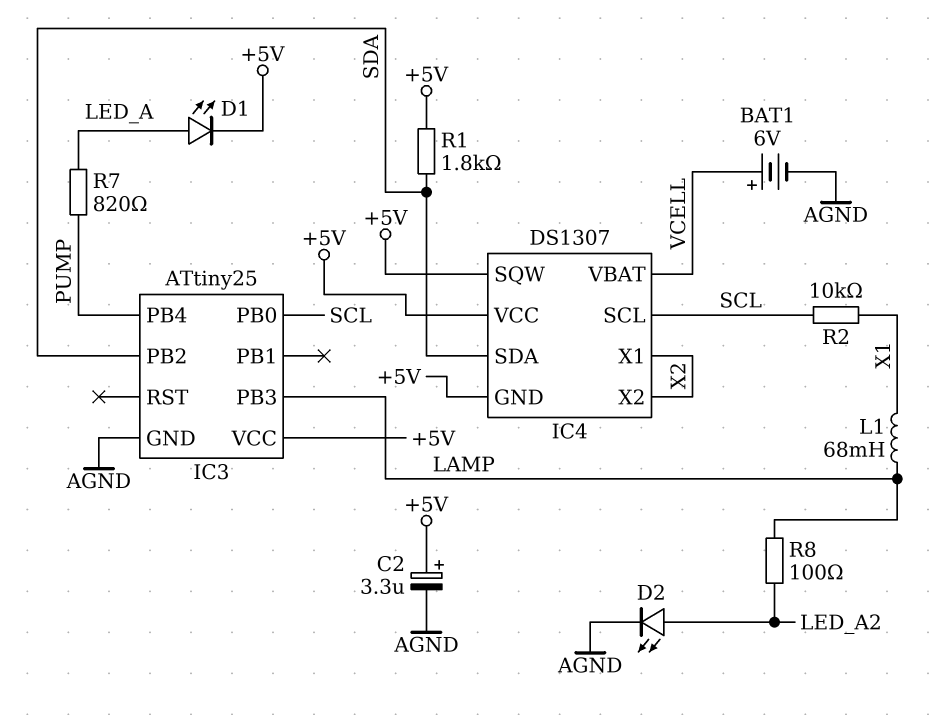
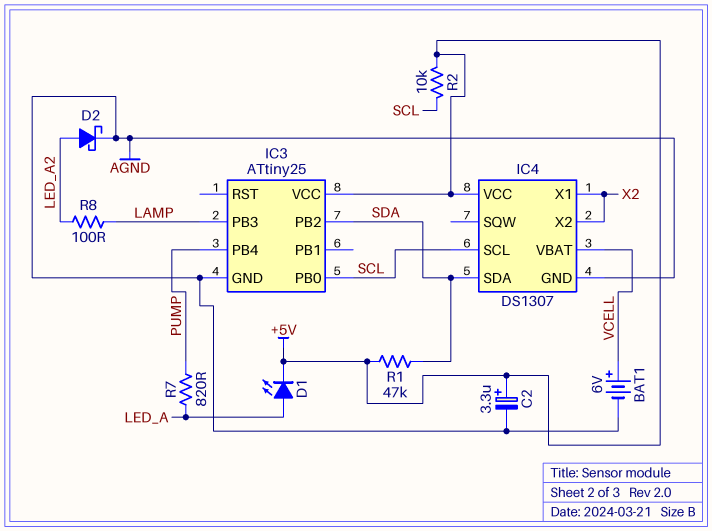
D2: LED (A LED_A2, K AGND) -> schottky (A LED_A2, K AGND)
IC4 pin GND: +5V -> AGND
IC4 pin SQW: +5V -> none
L1: 68mH (LAMP, X1) -> none
R1: 1.8k (+5V, SDA) -> 47k (+5V, SDA)
R2: 10k (SCL, X1) -> 10k (+5V, SCL)

